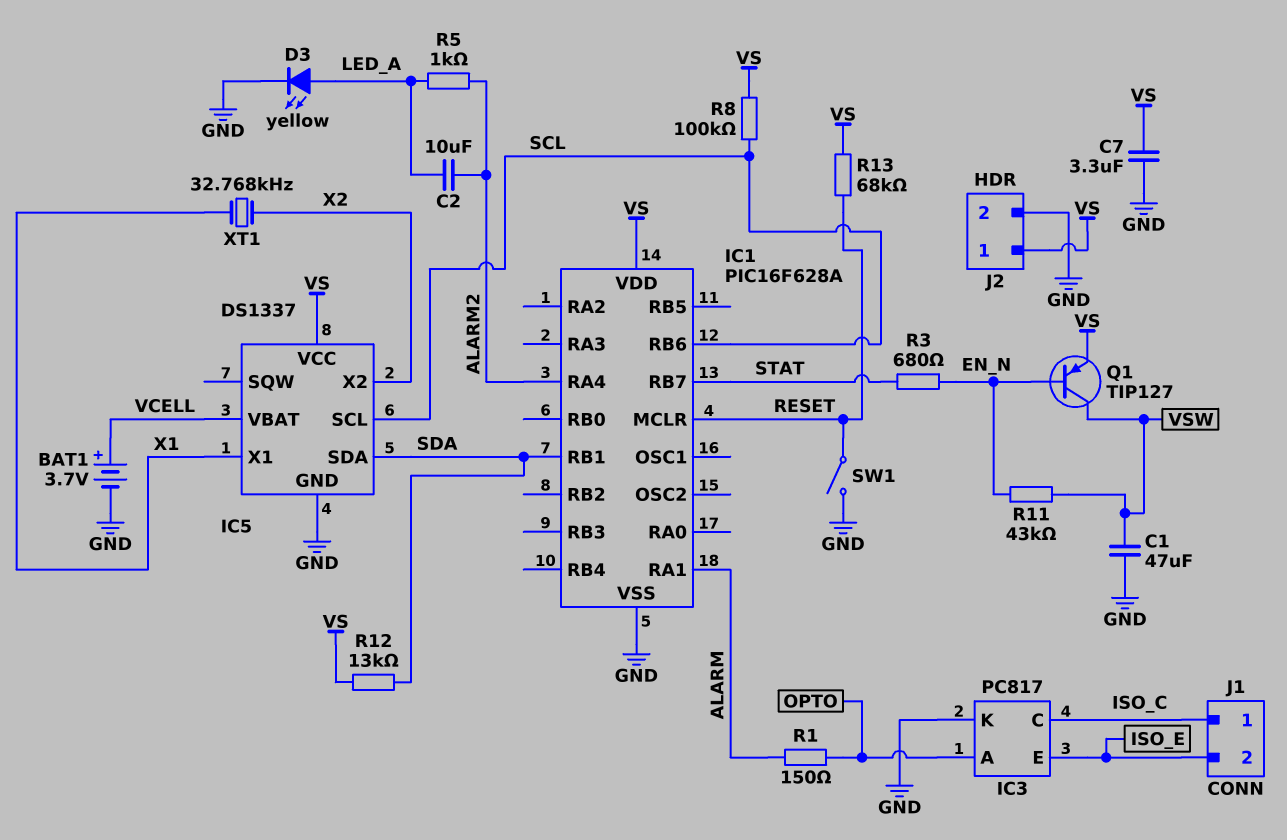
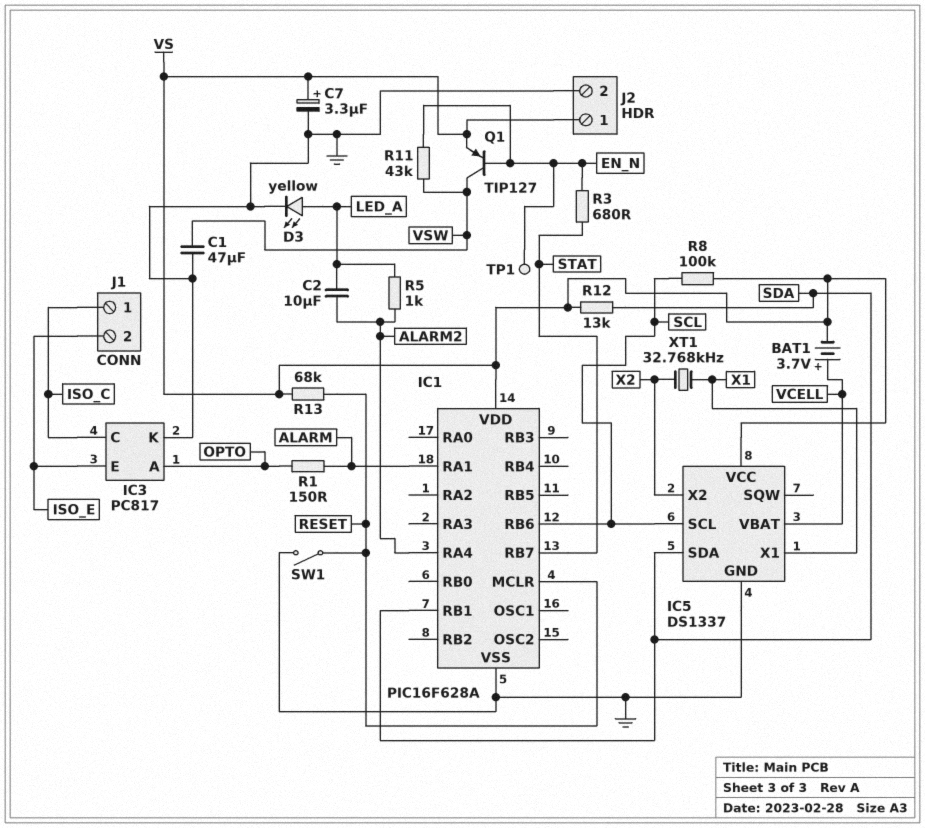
BAT1: 3.7V (plus VCELL, minus GND) -> 3.7V (plus VCELL, minus VS)
C7: 3.3uF (GND, VS) -> 3.3uF (plus VS, minus GND)
TP1: none -> test point (EN_N)

